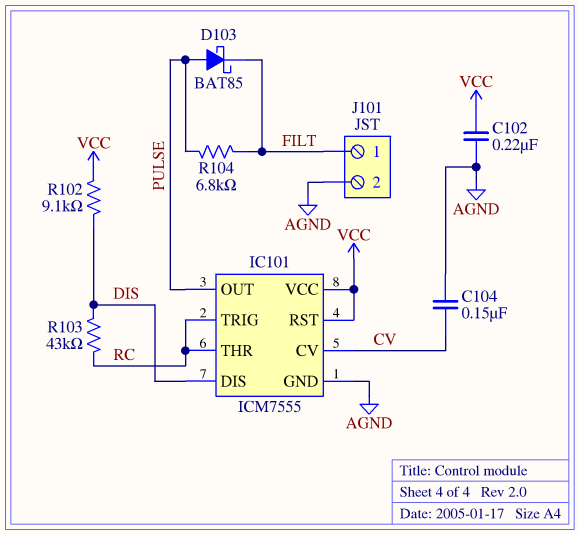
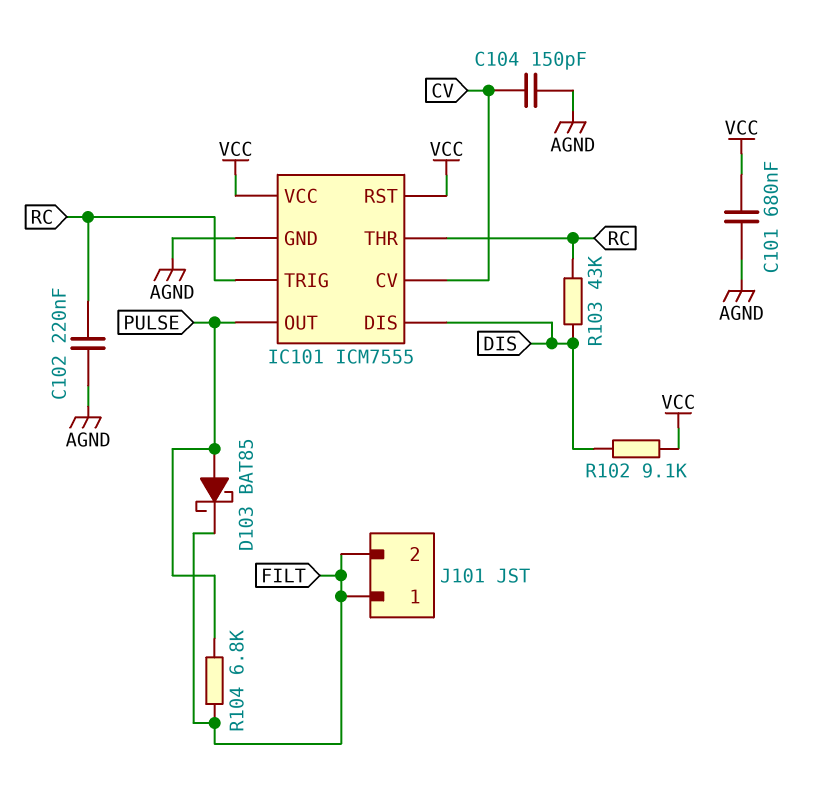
C101: none -> 680nF (AGND, VCC)
C102: 220nF (AGND, VCC) -> 220nF (AGND, RC)
C104: 150nF (AGND, CV) -> 150pF (AGND, CV)
J101 pin 2: AGND -> FILT

